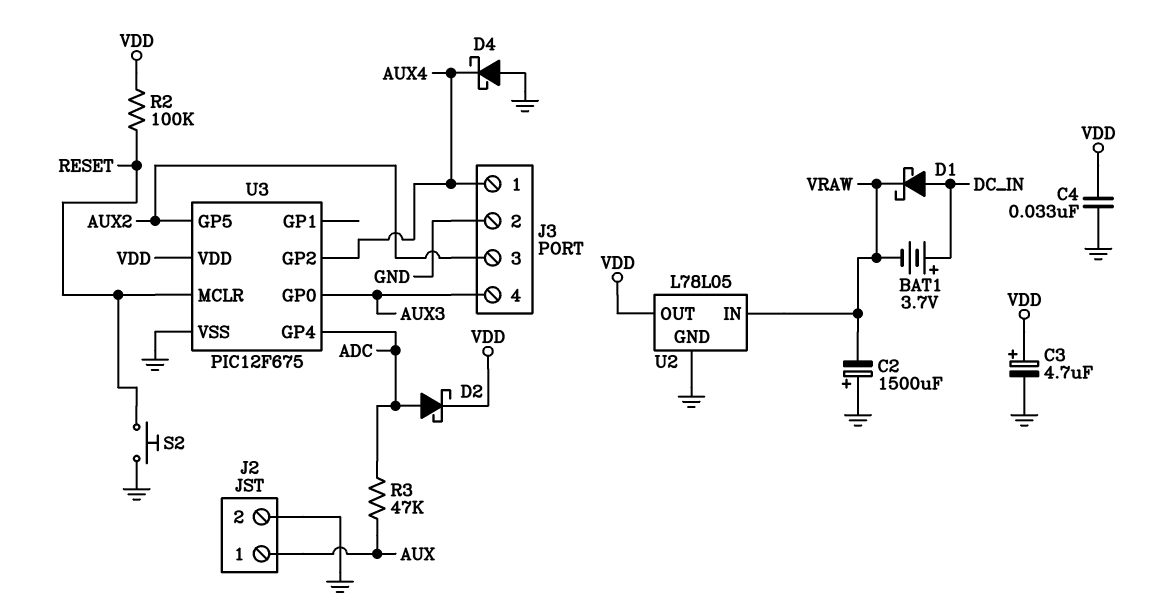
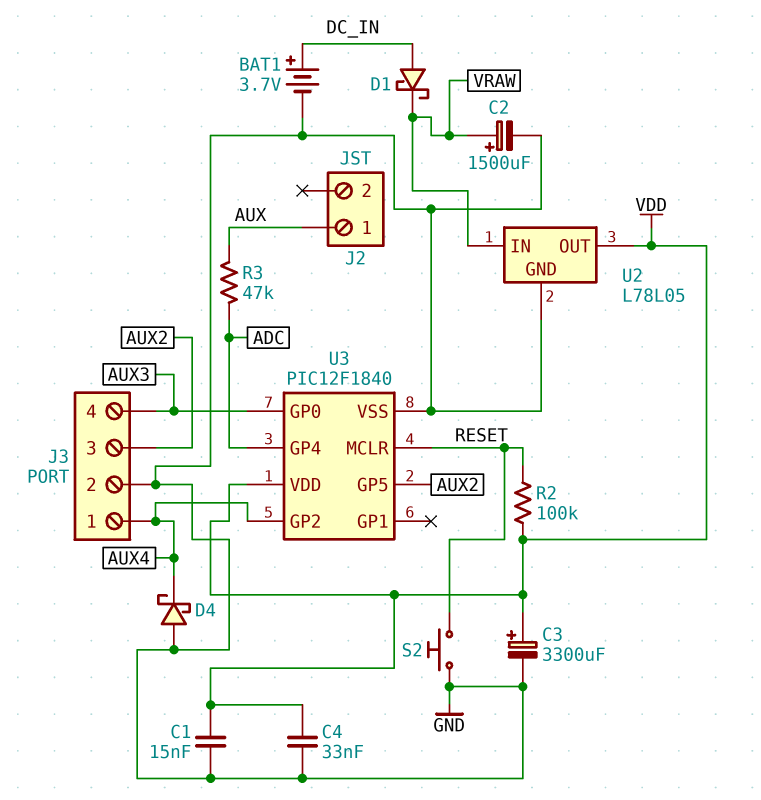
BAT1: 3.7V (plus DC_IN, minus VRAW) -> 3.7V (plus DC_IN, minus GND)
C1: none -> 15nF (GND, VDD)
C2: 1500uF (plus GND, minus VRAW) -> 1500uF (plus VRAW, minus GND)
C3: 4.7uF (plus VDD, minus GND) -> 3300uF (plus VDD, minus GND)
D2: schottky (A ADC, K VDD) -> none
J2 pin 2: GND -> none
U3: PIC12F675 -> PIC12F1840

